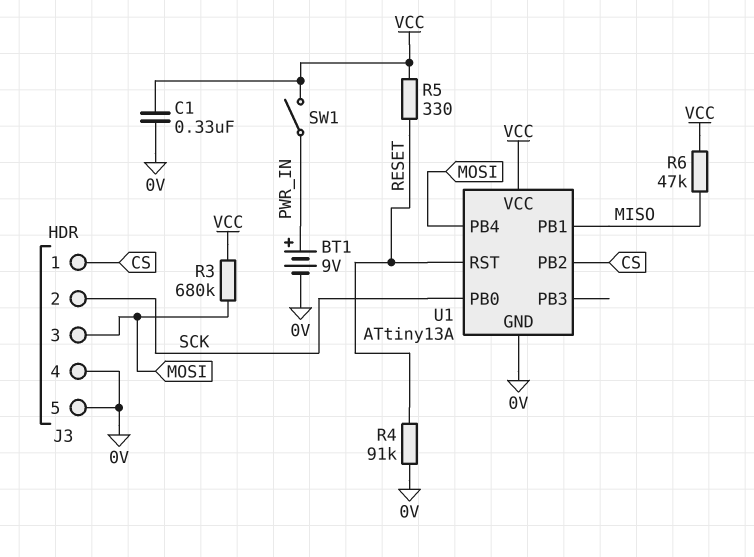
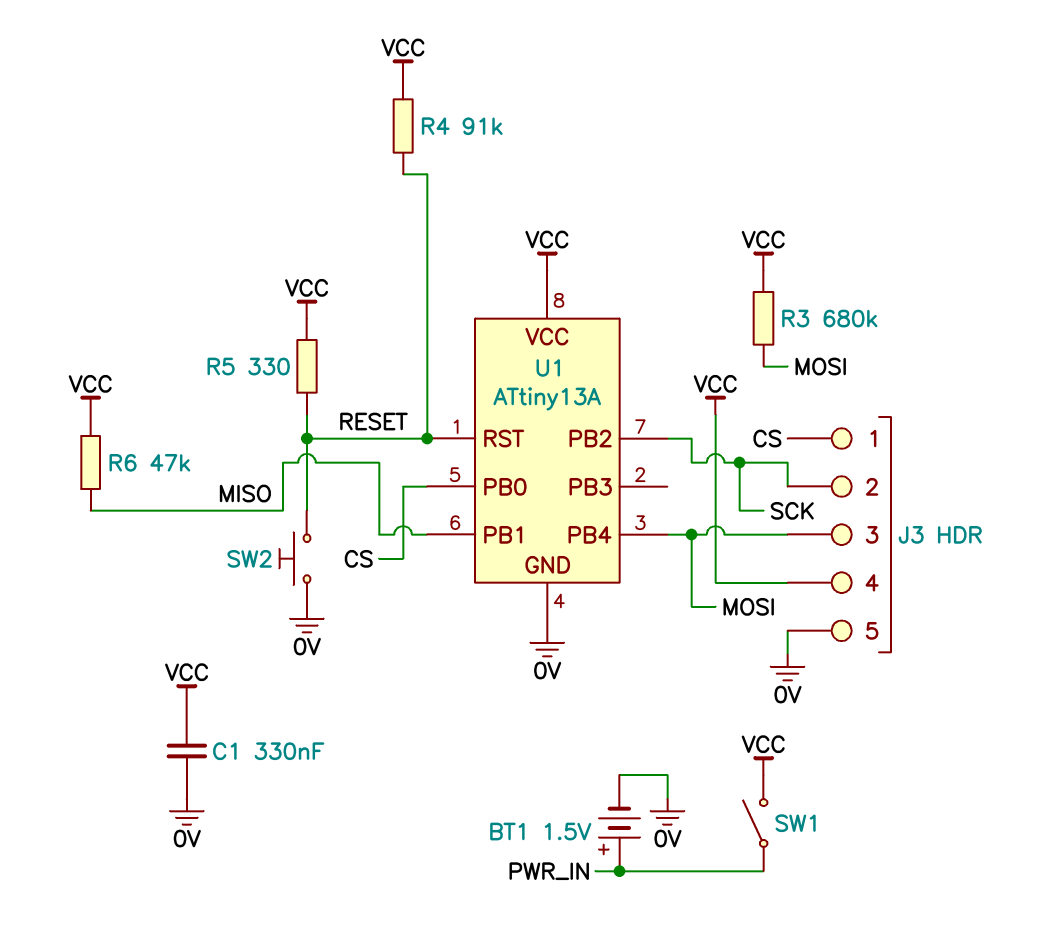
BT1: 9V (plus PWR_IN, minus 0V) -> 1.5V (plus PWR_IN, minus 0V)
J3 pin 4: 0V -> VCC
R4: 91k (0V, RESET) -> 91k (RESET, VCC)
SW2: none -> button (0V, RESET)
U1 pin PB0: SCK -> CS
U1 pin PB2: CS -> SCK

